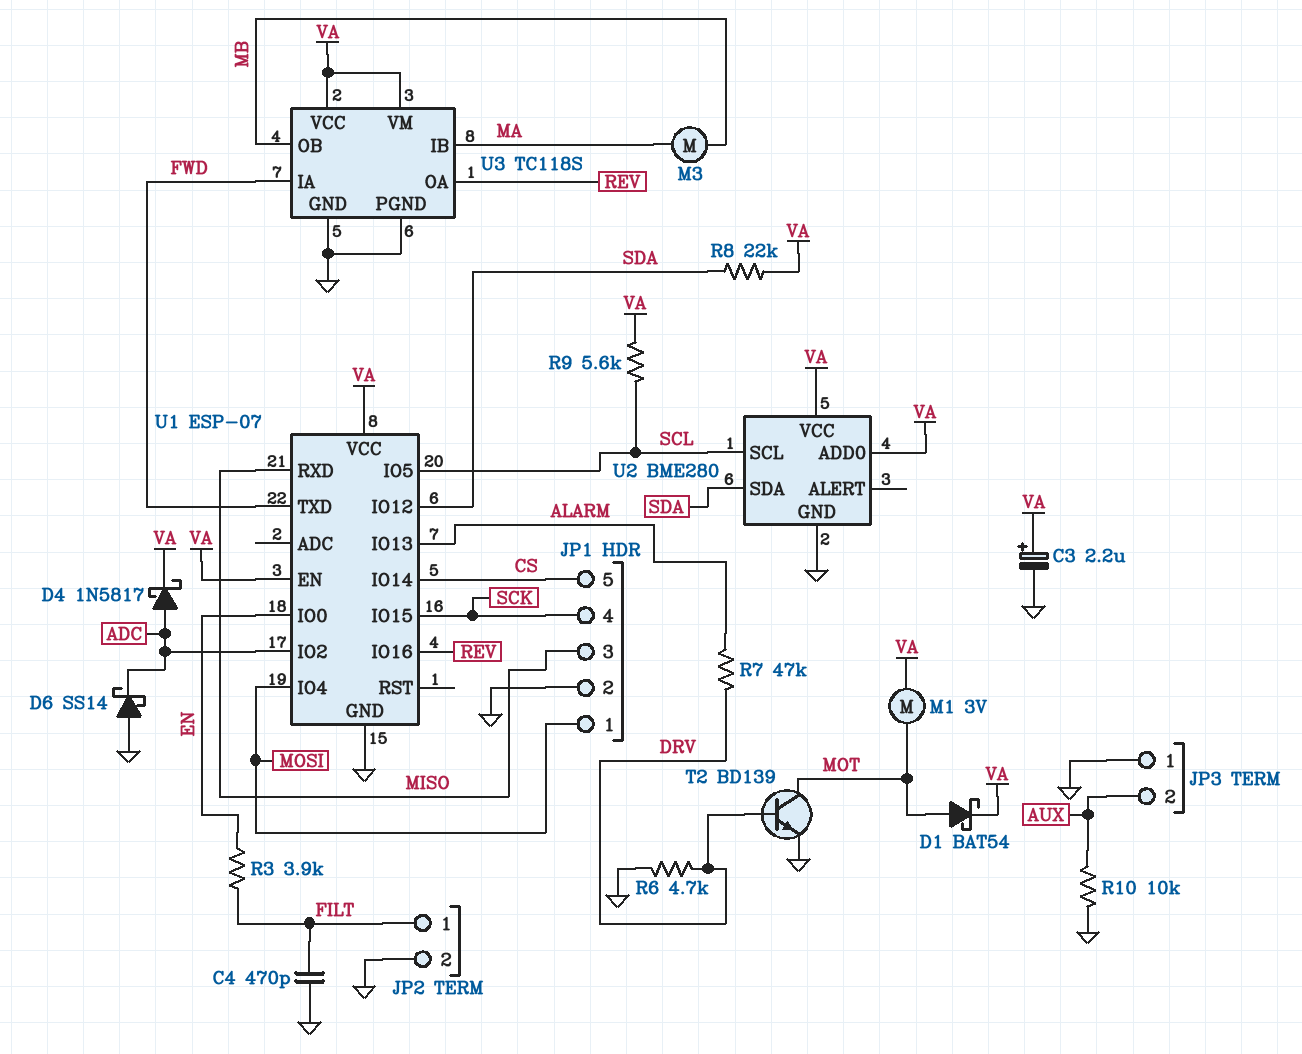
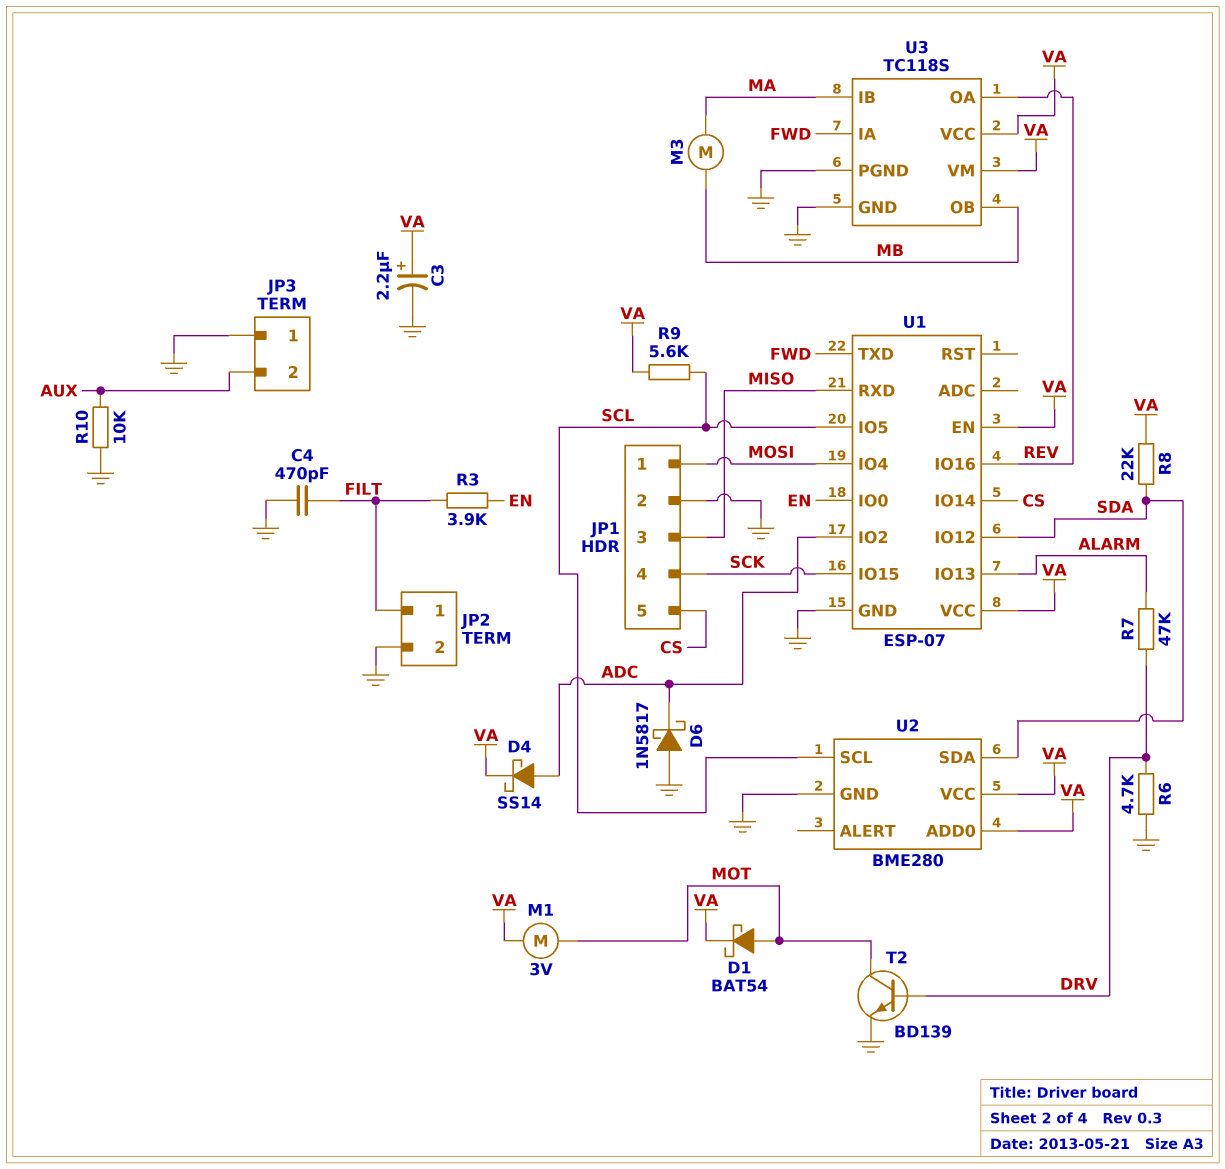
D4: schottky 1N5817 (A ADC, K VA) -> schottky SS14 (A ADC, K VA)
D6: schottky SS14 (A GND, K ADC) -> schottky 1N5817 (A GND, K ADC)

